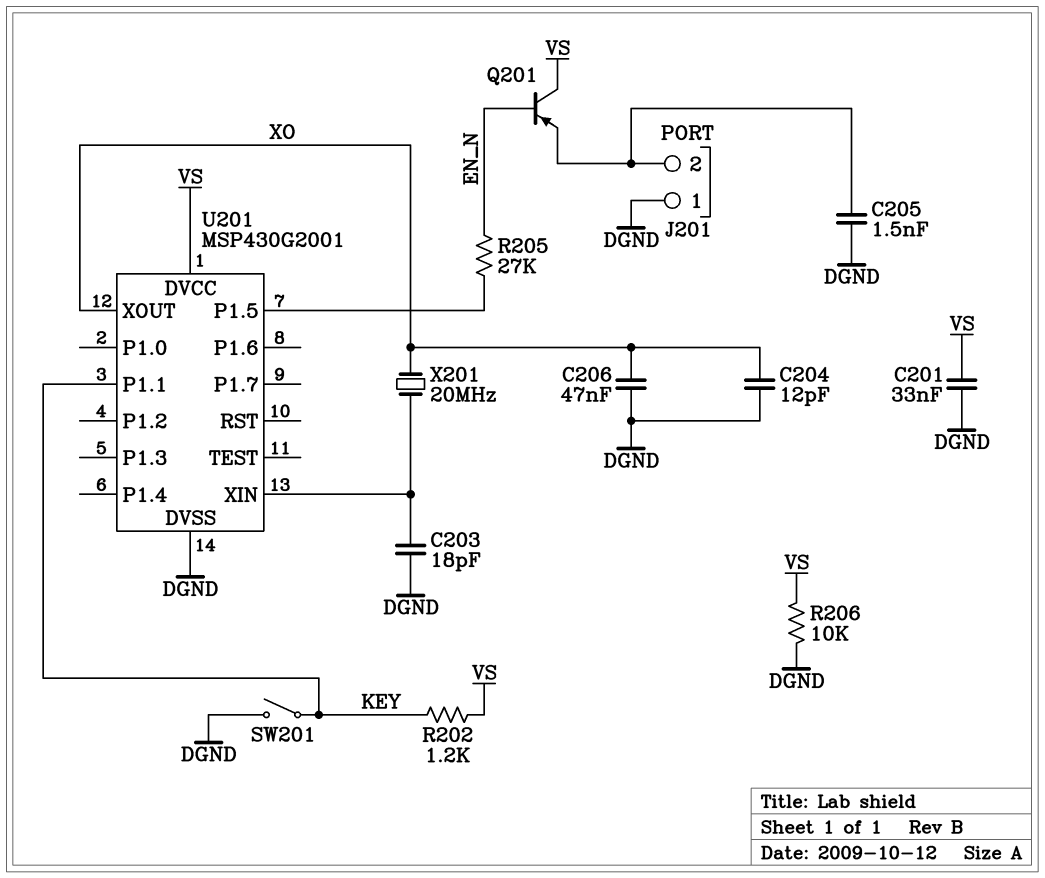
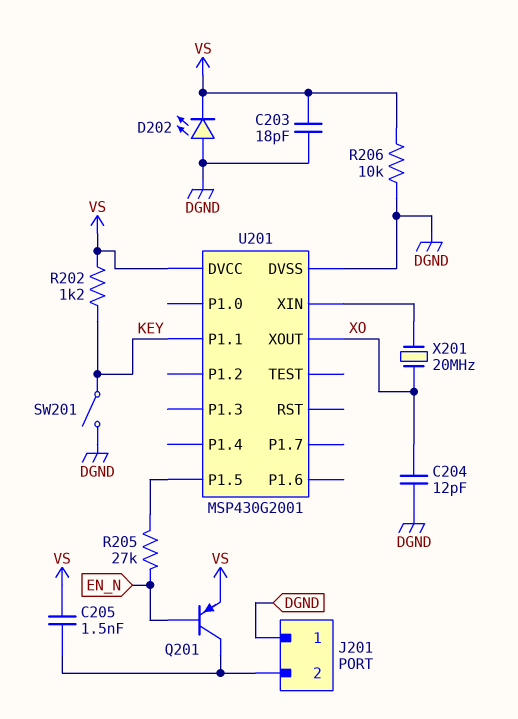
C201: 33nF (DGND, VS) -> none
C203: 18pF (DGND, U201/XIN) -> 18pF (DGND, VS)
C205: 1.5nF (DGND, J201/2) -> 1.5nF (J201/2, VS)
C206: 47nF (DGND, XO) -> none
D202: none -> LED (A DGND, K VS)
Q201: PNP (B EN_N, C VS, E J201/2) -> PNP (B EN_N, C J201/2, E VS)

